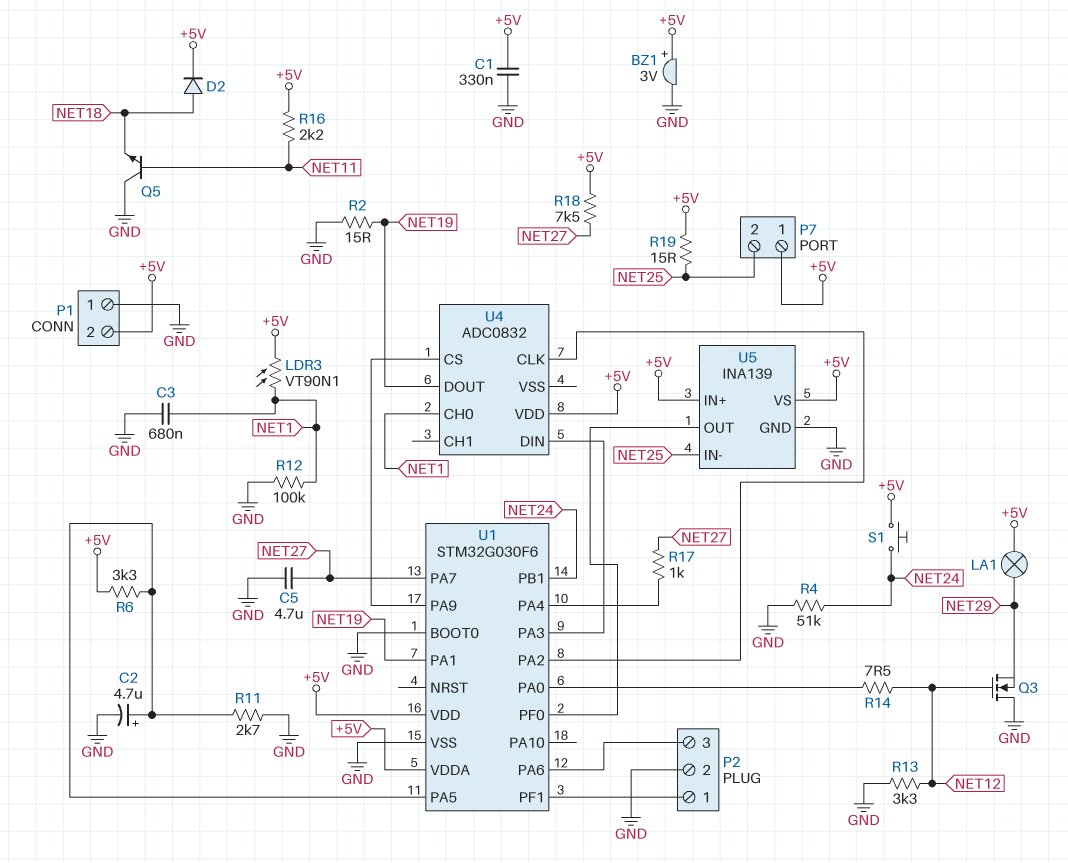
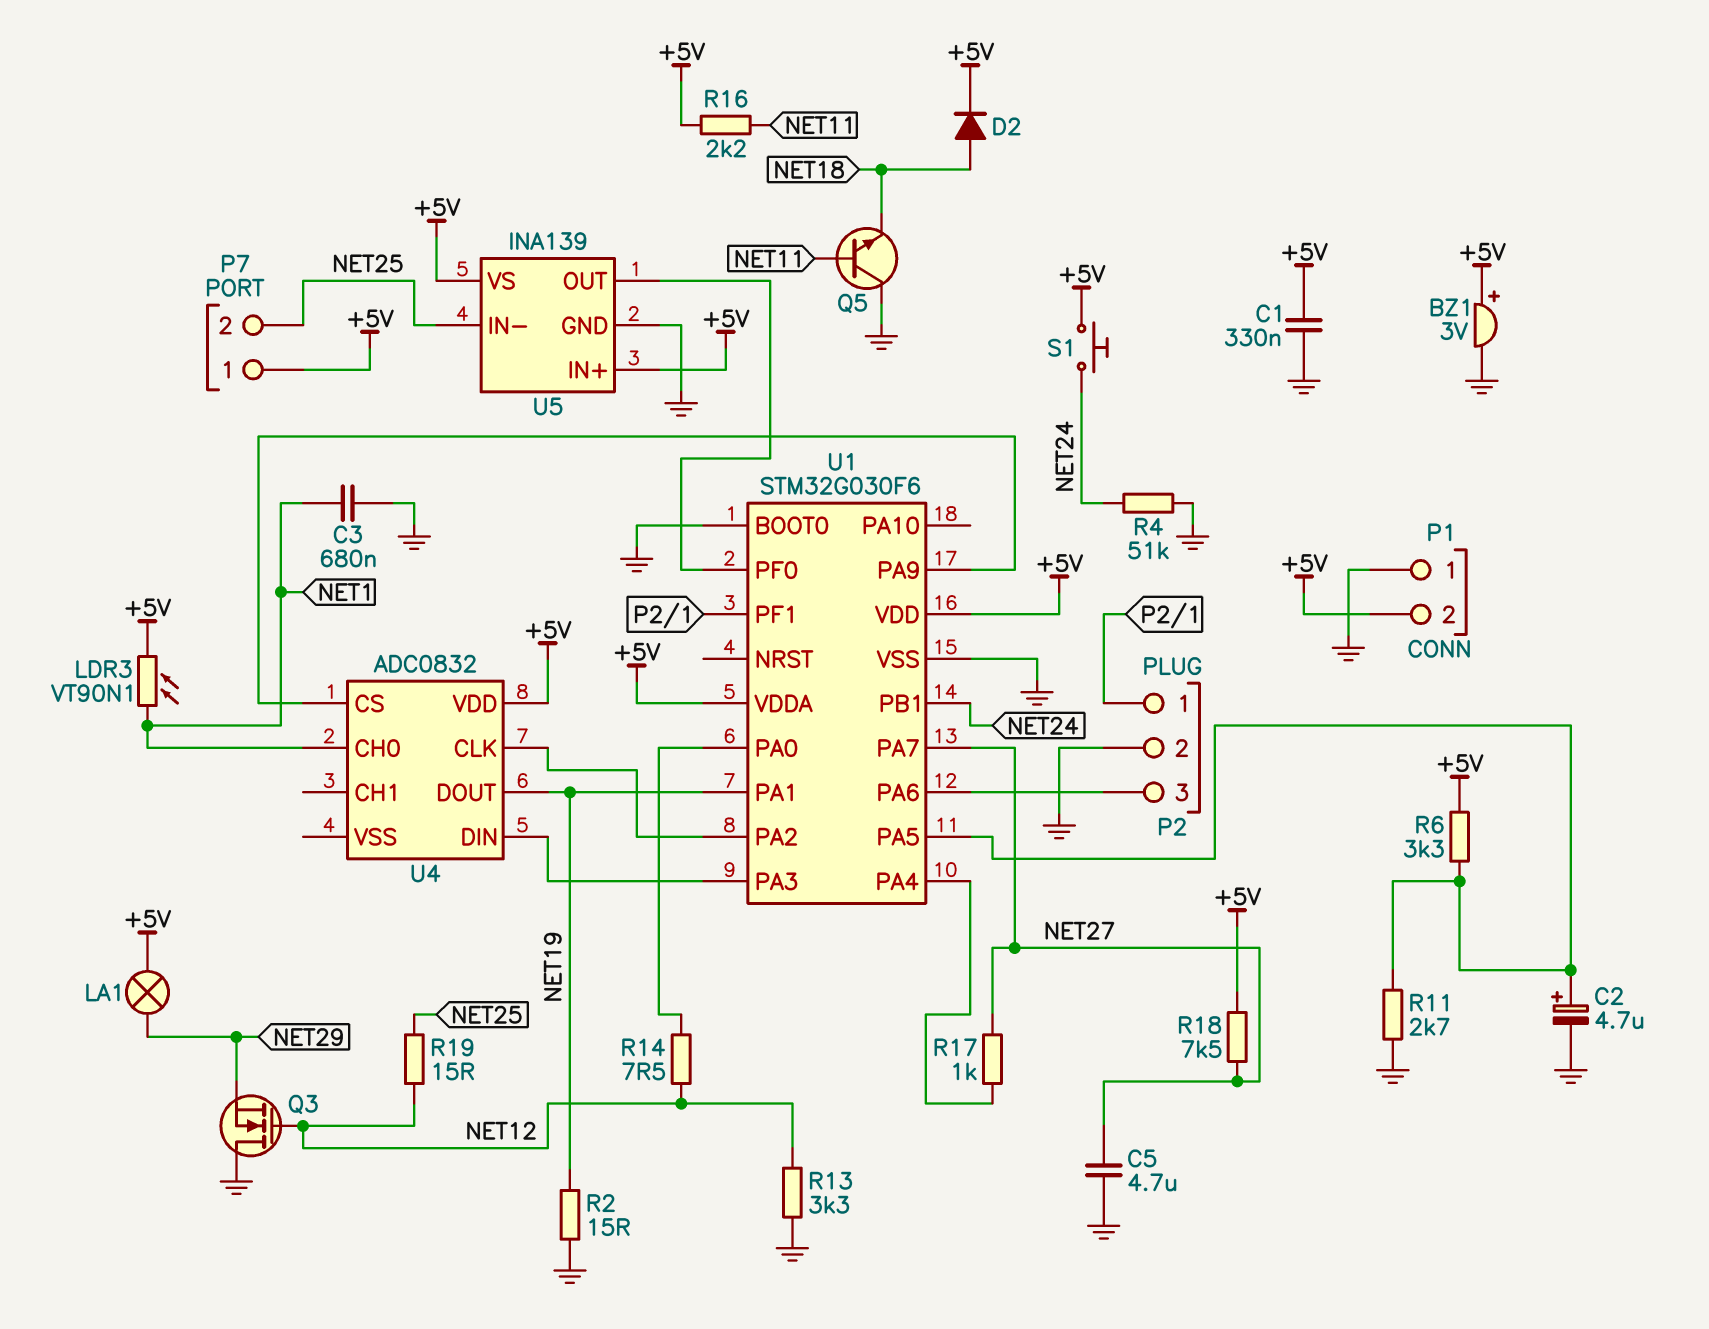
R12: 100k (GND, NET1) -> none
R19: 15 (+5V, NET25) -> 15 (NET12, NET25)

